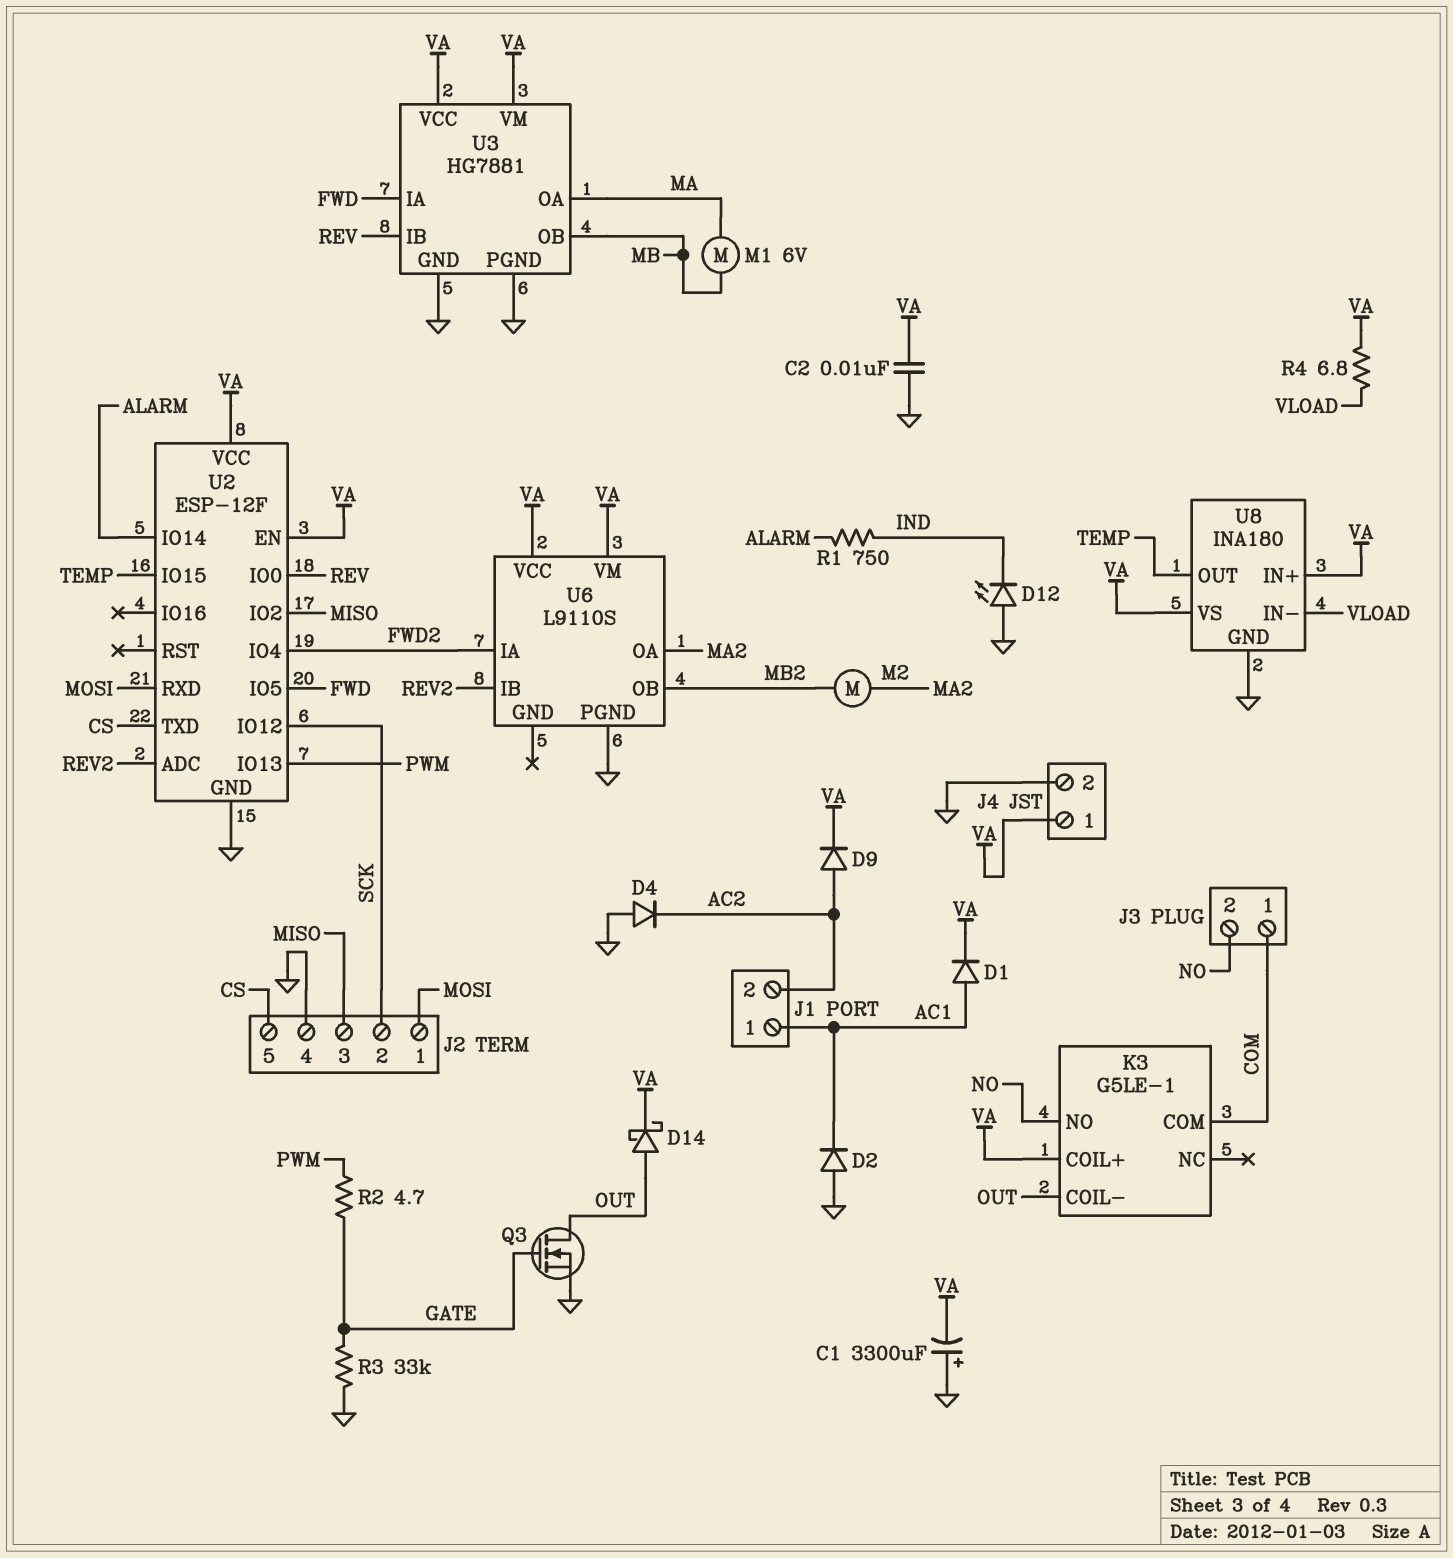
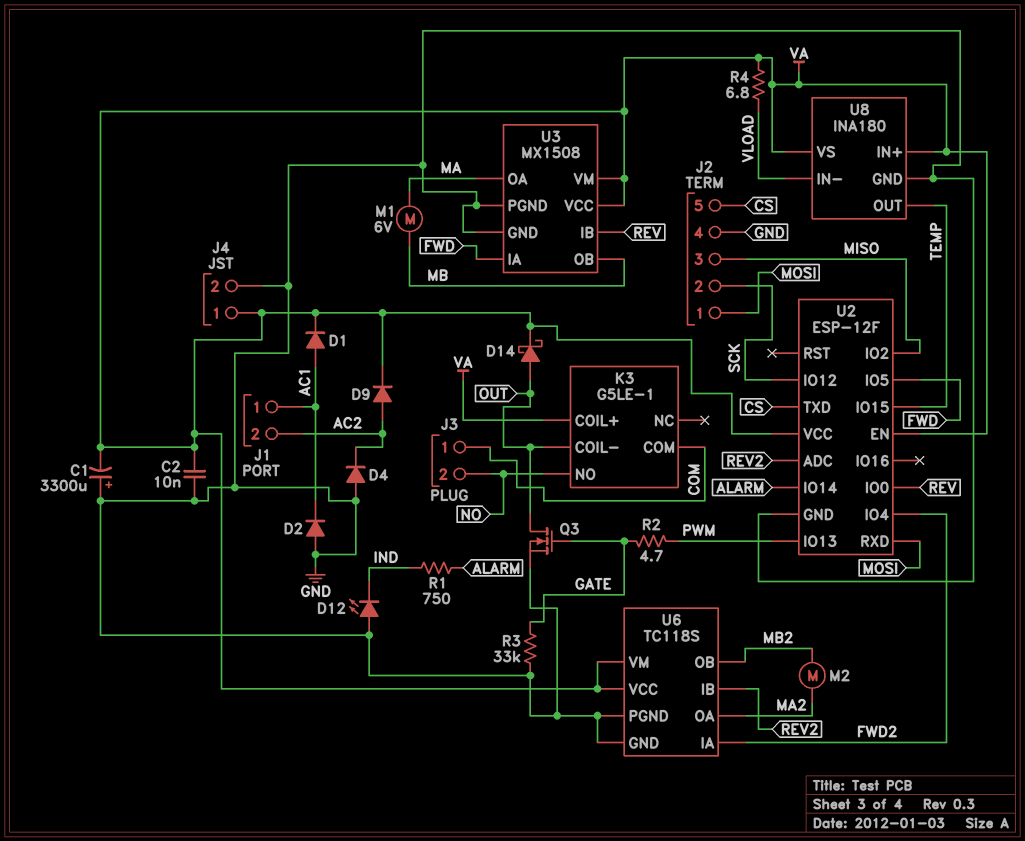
U3: HG7881 -> MX1508
U6: L9110S -> TC118S
U6 pin GND: none -> GND

